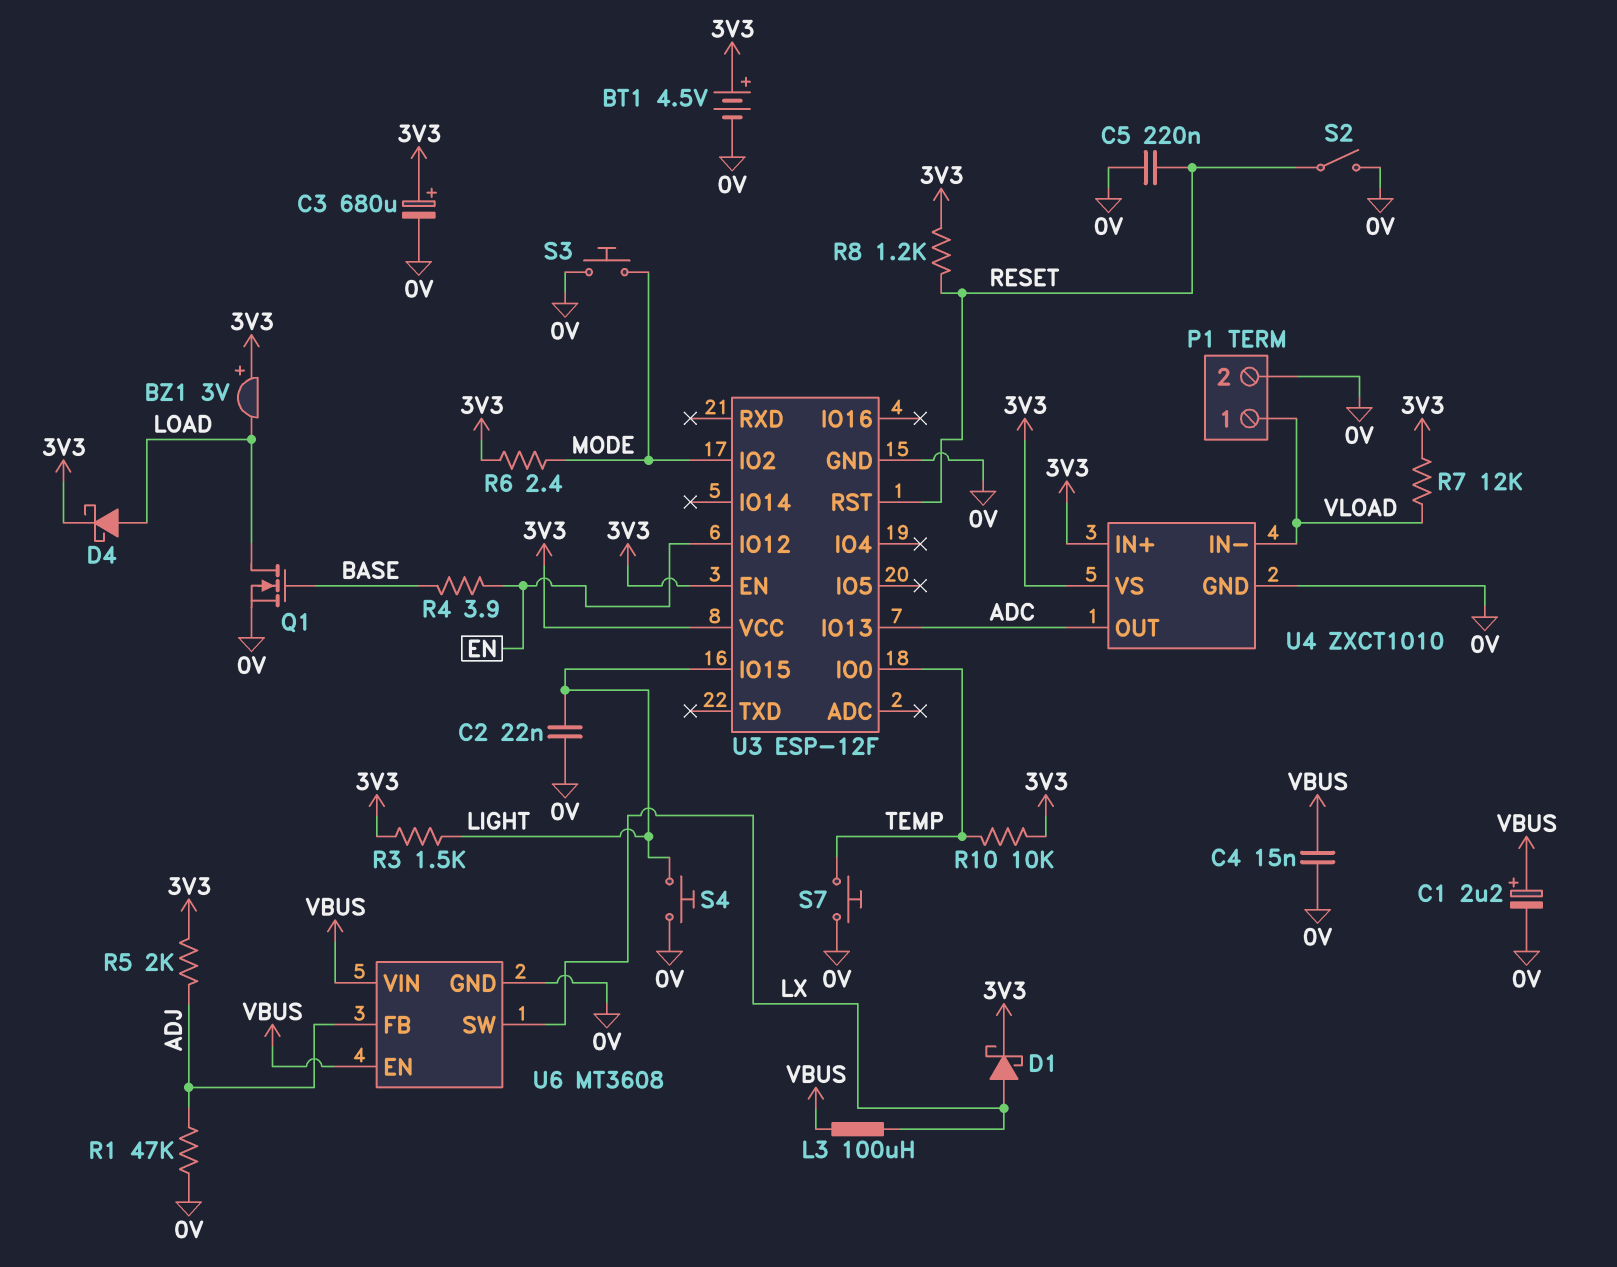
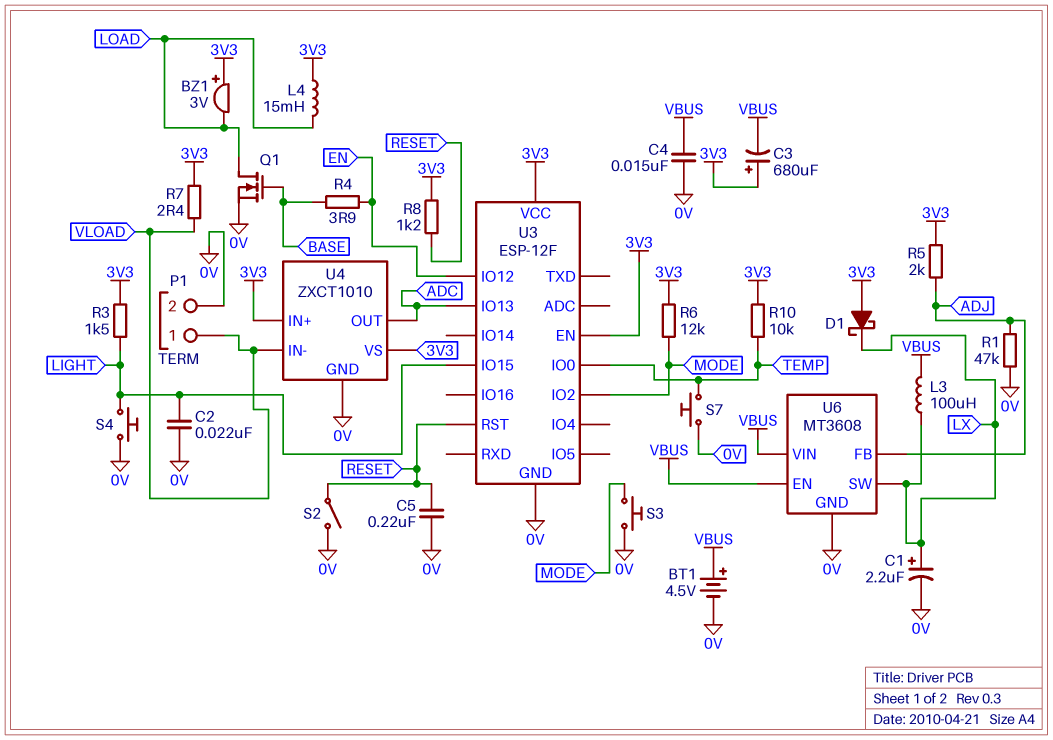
BT1: 4.5V (plus 3V3, minus 0V) -> 4.5V (plus VBUS, minus 0V)
C1: 2.2uF (plus VBUS, minus 0V) -> 2.2uF (plus LX, minus 0V)
C3: 680uF (plus 3V3, minus 0V) -> 680uF (plus 3V3, minus VBUS)
D1: schottky (A LX, K 3V3) -> schottky (A 3V3, K LX)
D4: schottky (A LOAD, K 3V3) -> none
L4: none -> 15mH (3V3, LOAD)
R6: 2.4 (3V3, MODE) -> 12k (3V3, MODE)
R7: 12k (3V3, VLOAD) -> 2.4 (3V3, VLOAD)

